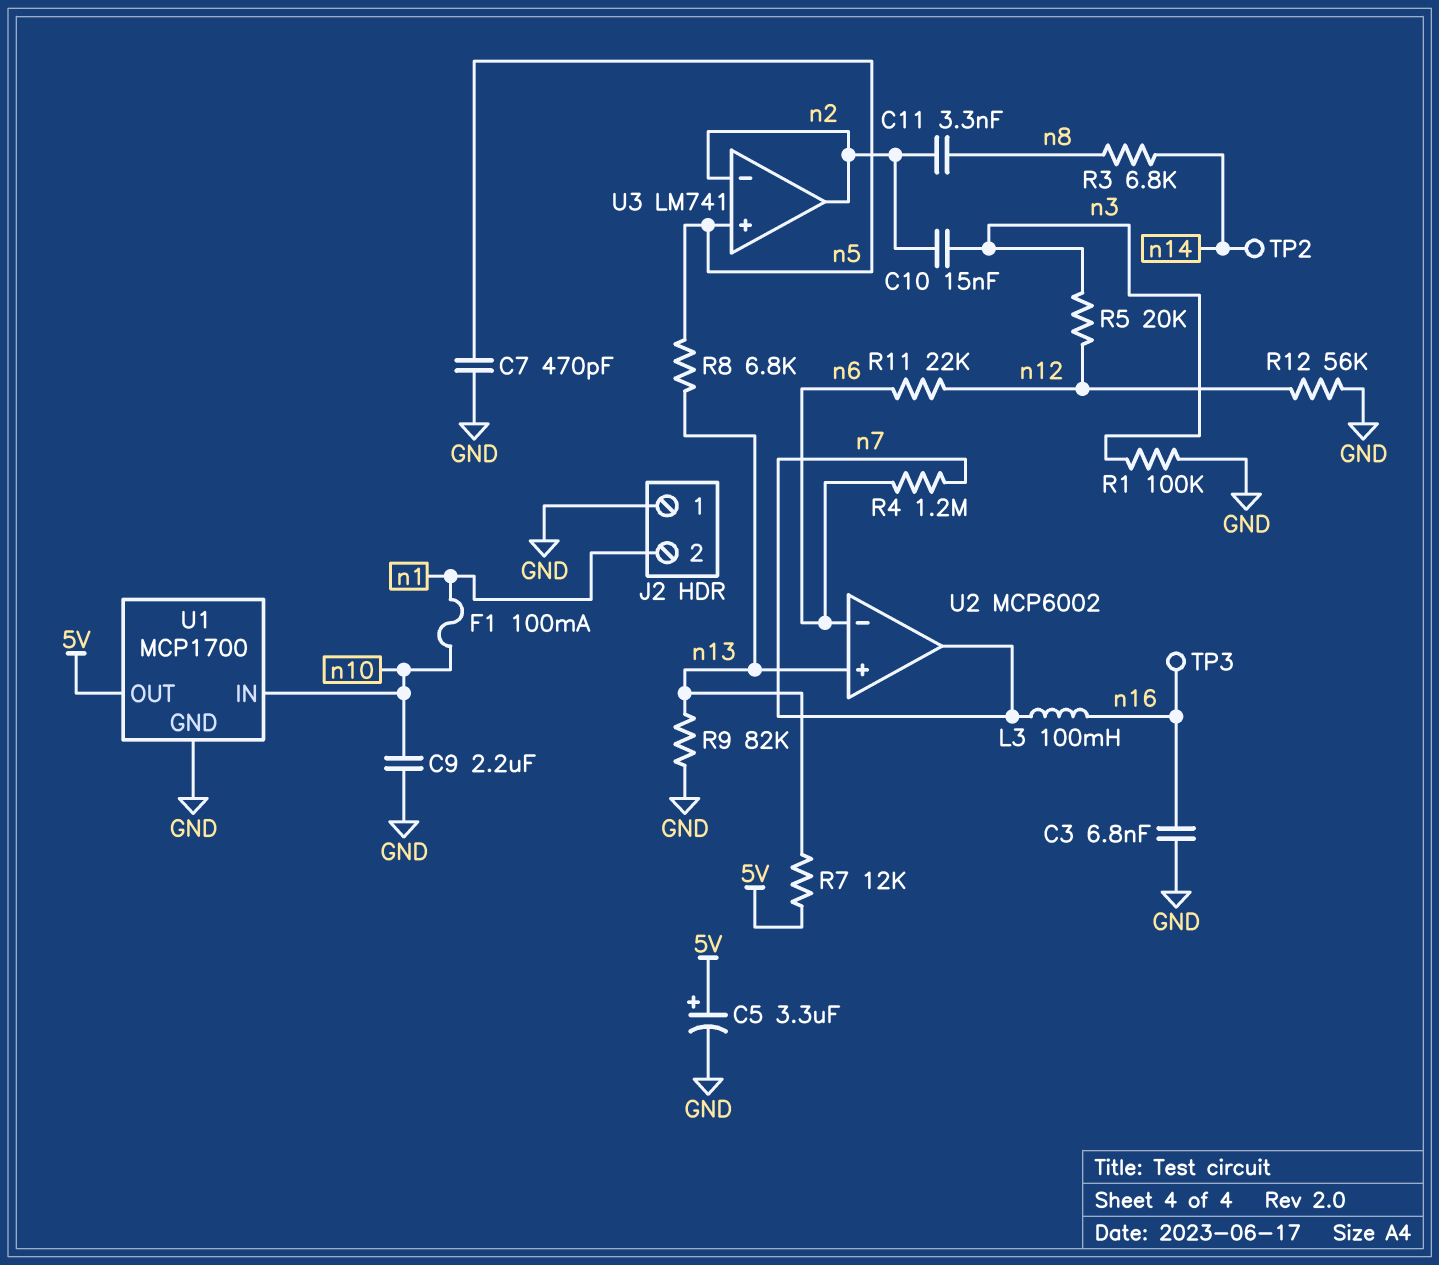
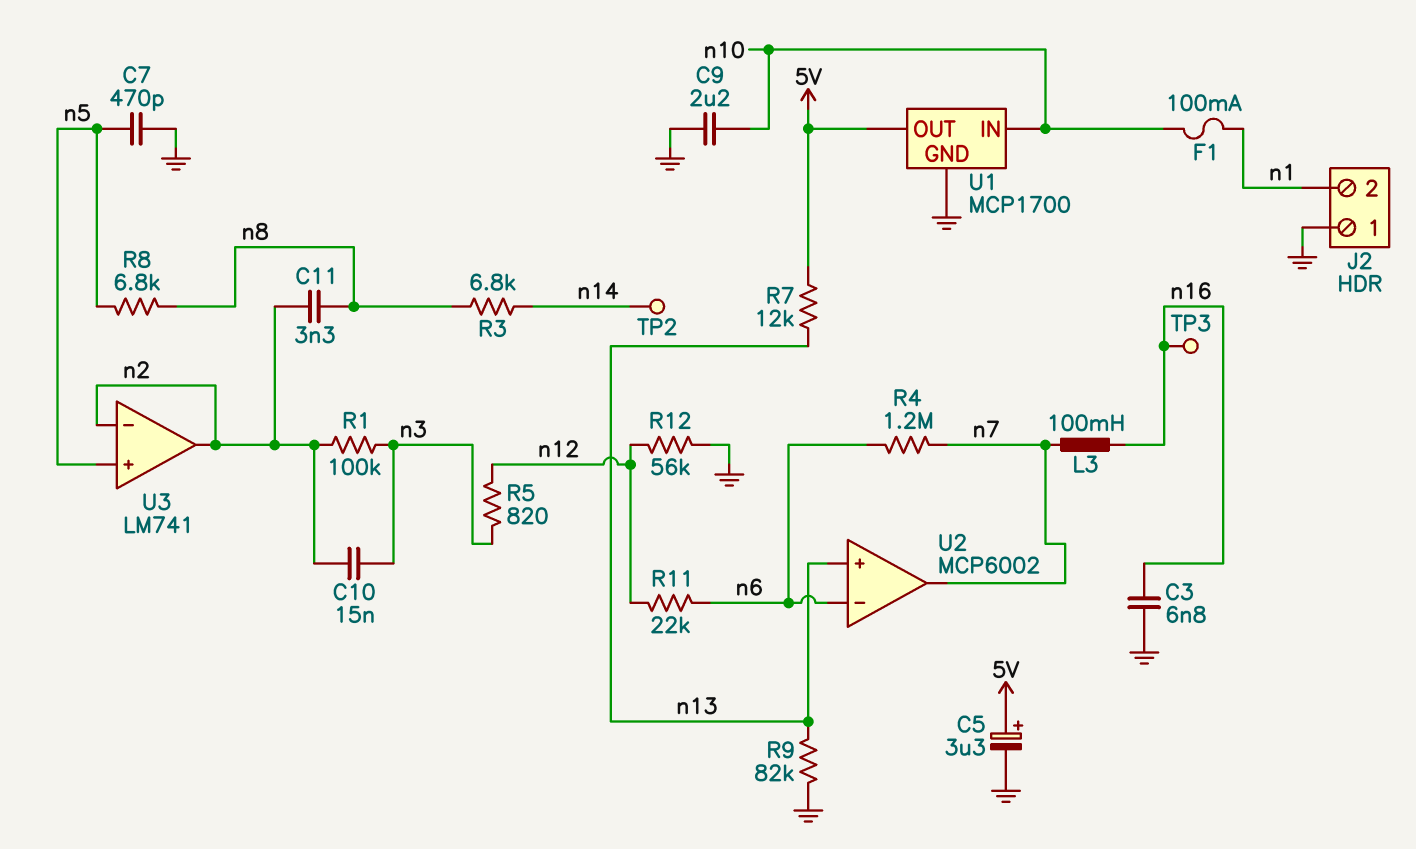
R1: 100k (GND, n3) -> 100k (n2, n3)
R5: 20k (n3, n12) -> 820 (n3, n12)
R8: 6.8k (n5, n13) -> 6.8k (n5, n8)

